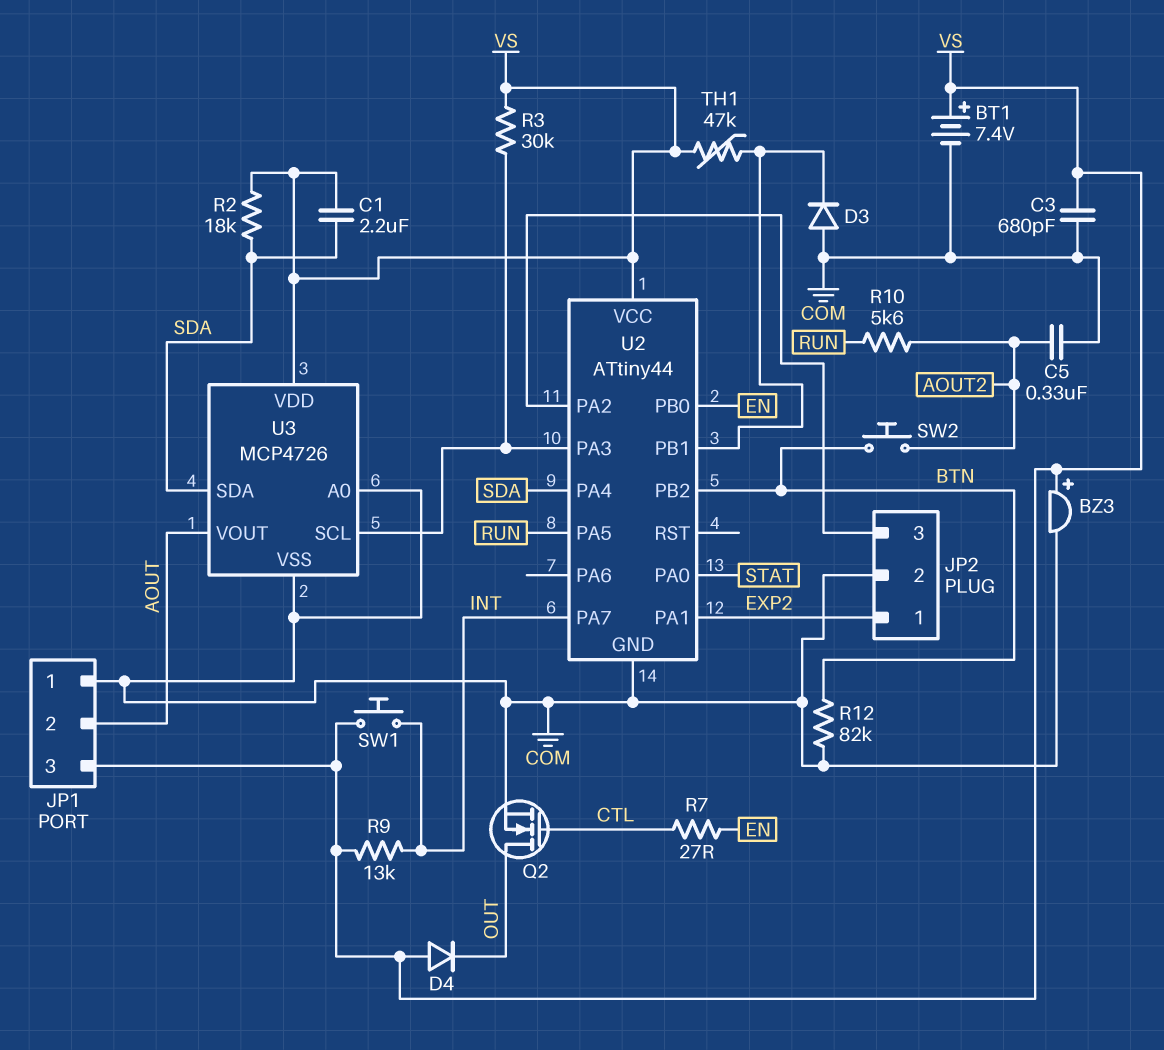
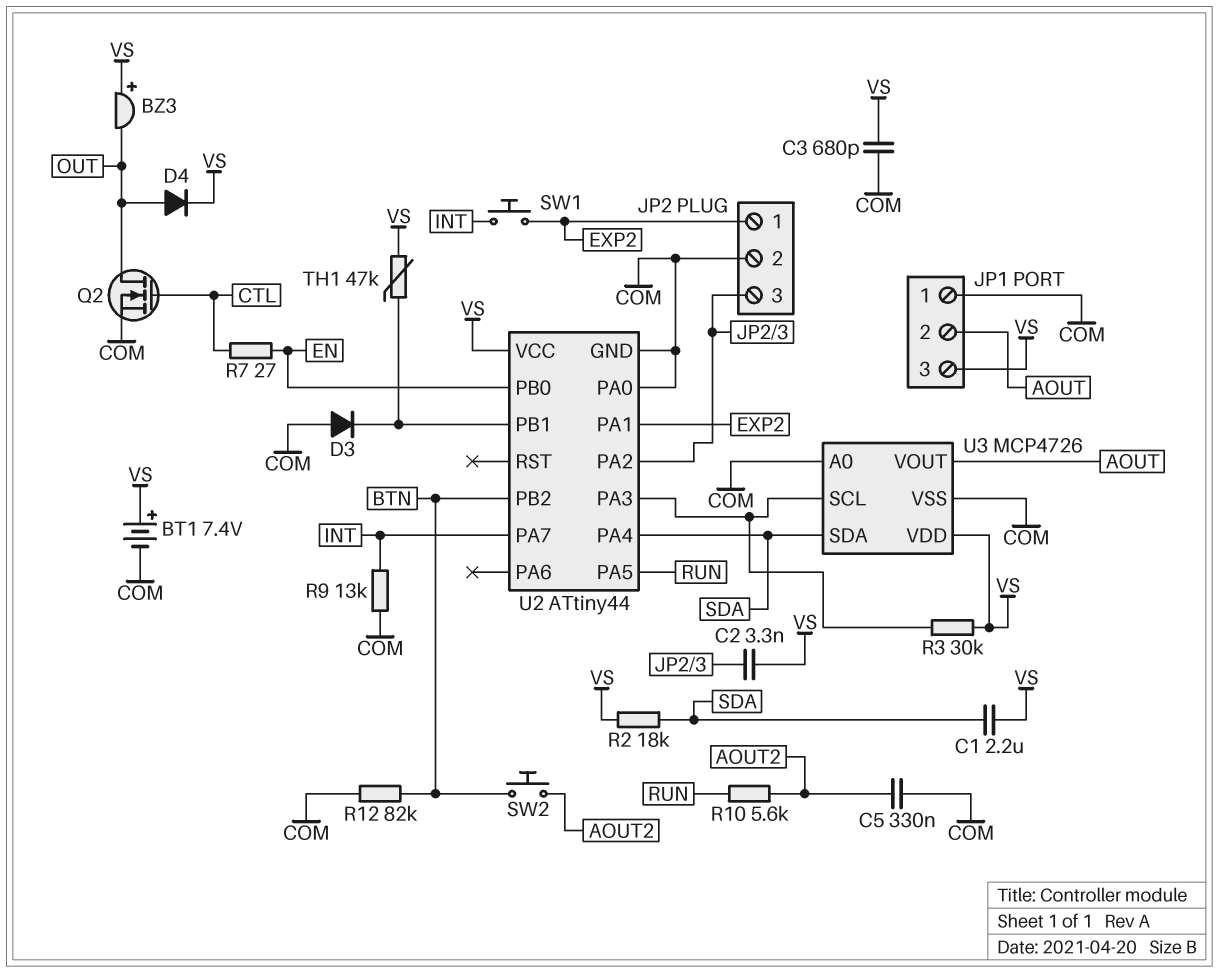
BZ3: buzzer (plus VS, minus COM) -> buzzer (plus VS, minus OUT)
C2: none -> 3.3nF (JP2/3, VS)
D4: diode (A VS, K OUT) -> diode (A OUT, K VS)
R9: 13k (INT, VS) -> 13k (COM, INT)
SW1: button (INT, VS) -> button (EXP2, INT)
U2 pin PA0: STAT -> COM

